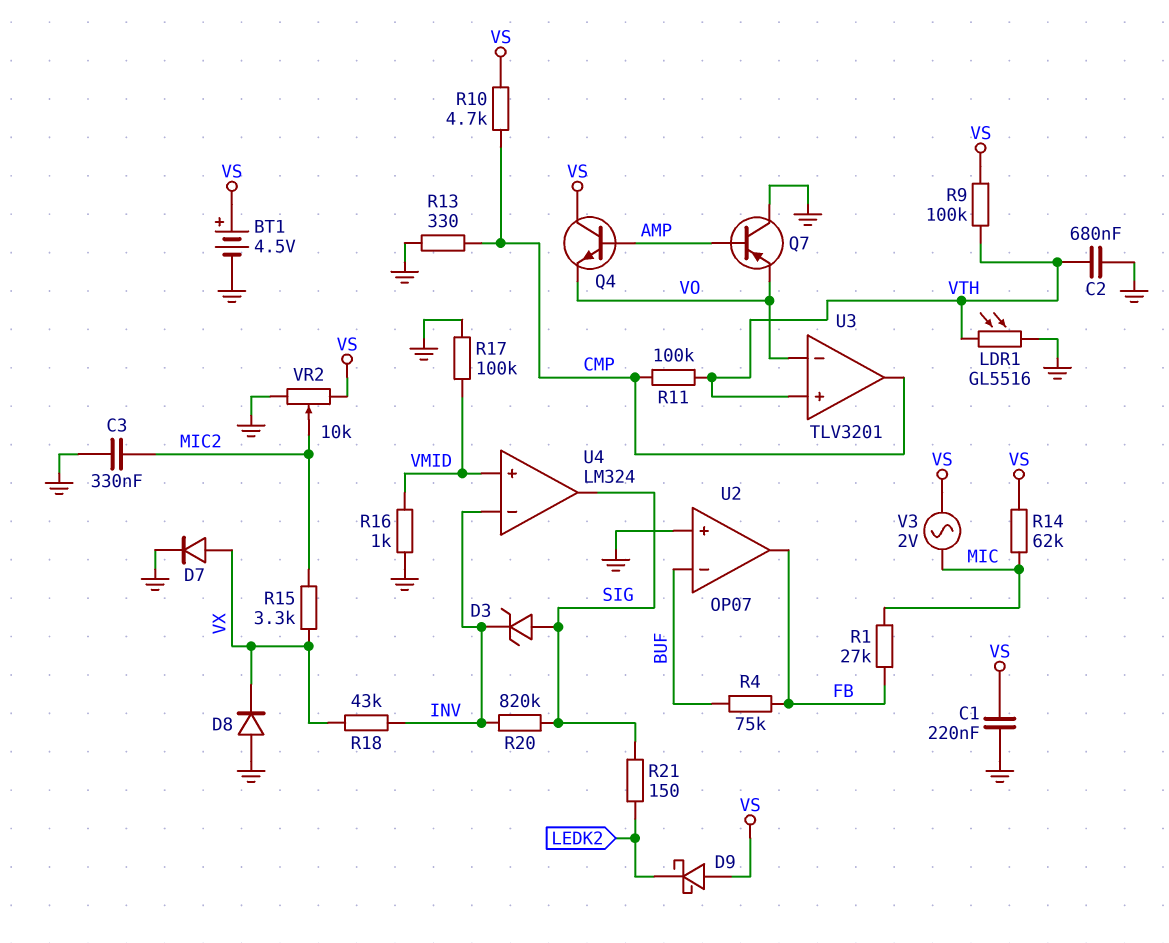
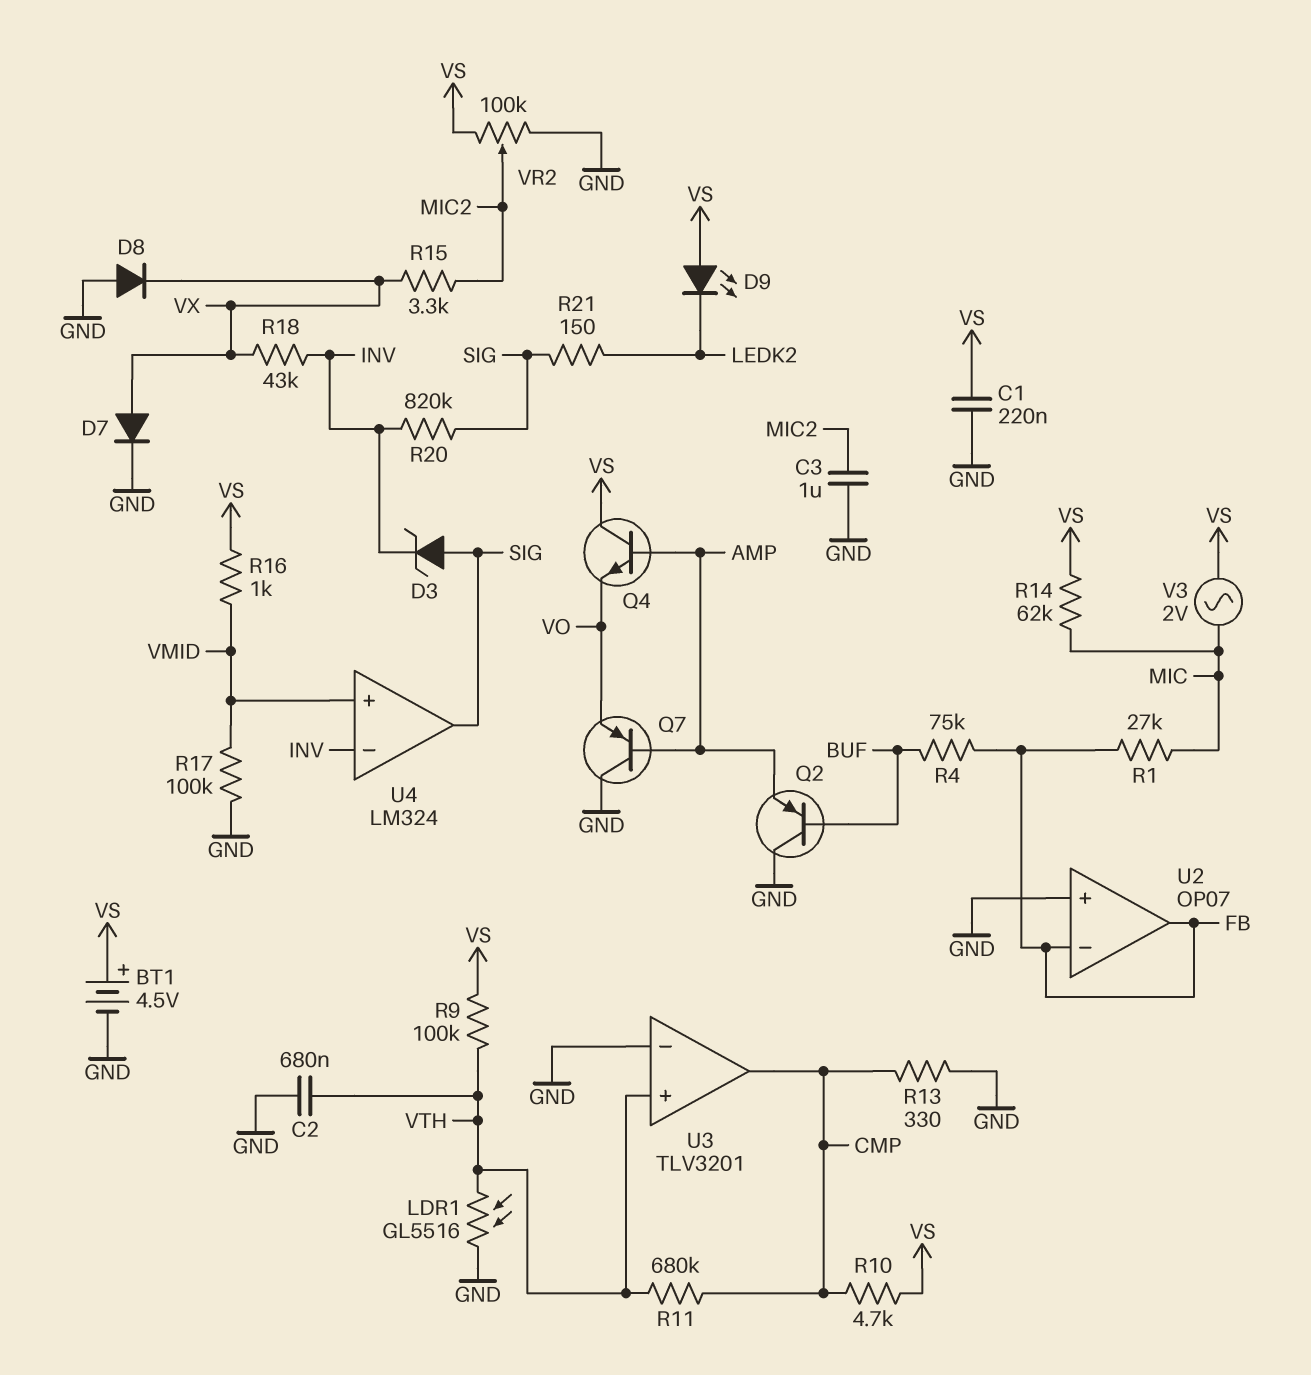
C3: 330nF (GND, MIC2) -> 1uF (GND, MIC2)
D9: schottky (A VS, K LEDK2) -> LED (A VS, K LEDK2)
Q2: none -> PNP (B BUF, C GND, E AMP)
R11: 100k (CMP, VTH) -> 680k (CMP, VTH)
R16: 1k (GND, VMID) -> 1k (VMID, VS)
U2 pin in-: BUF -> FB
U3 pin in-: VO -> GND
VR2: 10k (GND, VS, wiper MIC2) -> 100k (GND, VS, wiper MIC2)

